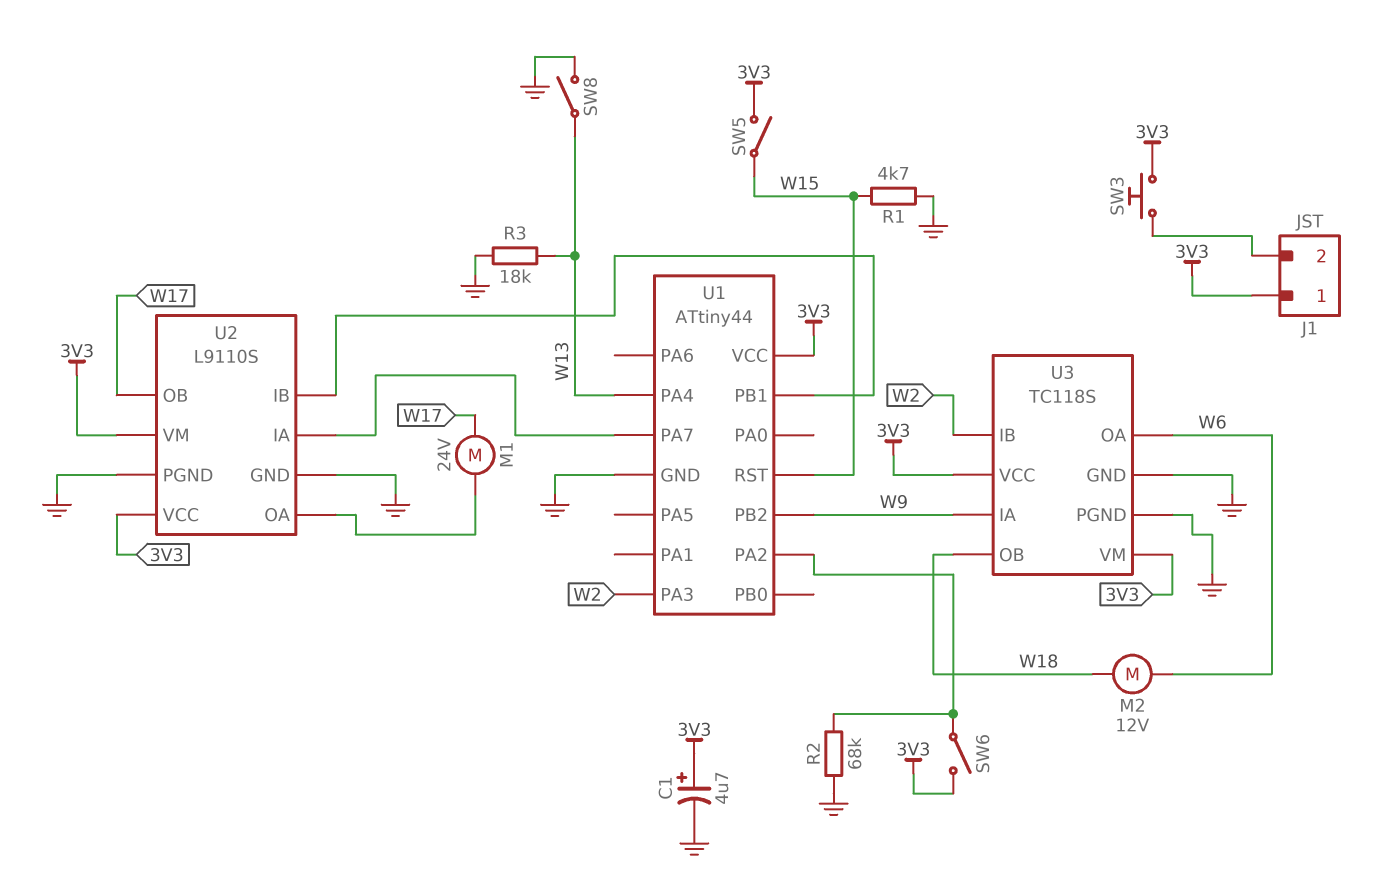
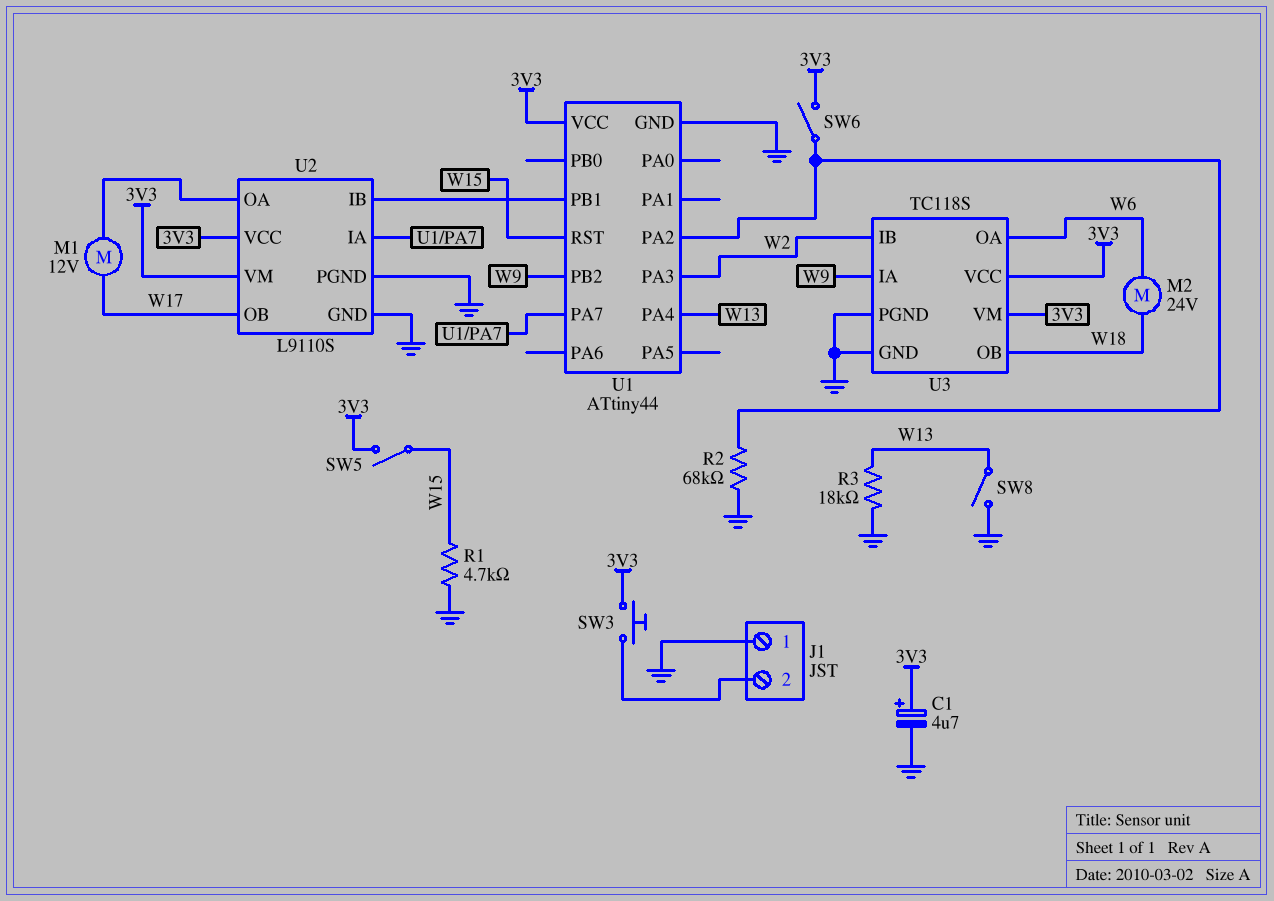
J1 pin 1: 3V3 -> GND
M1: motor 24V (U2/OA, W17) -> motor 12V (U2/OA, W17)
M2: motor 12V (W6, W18) -> motor 24V (W6, W18)

